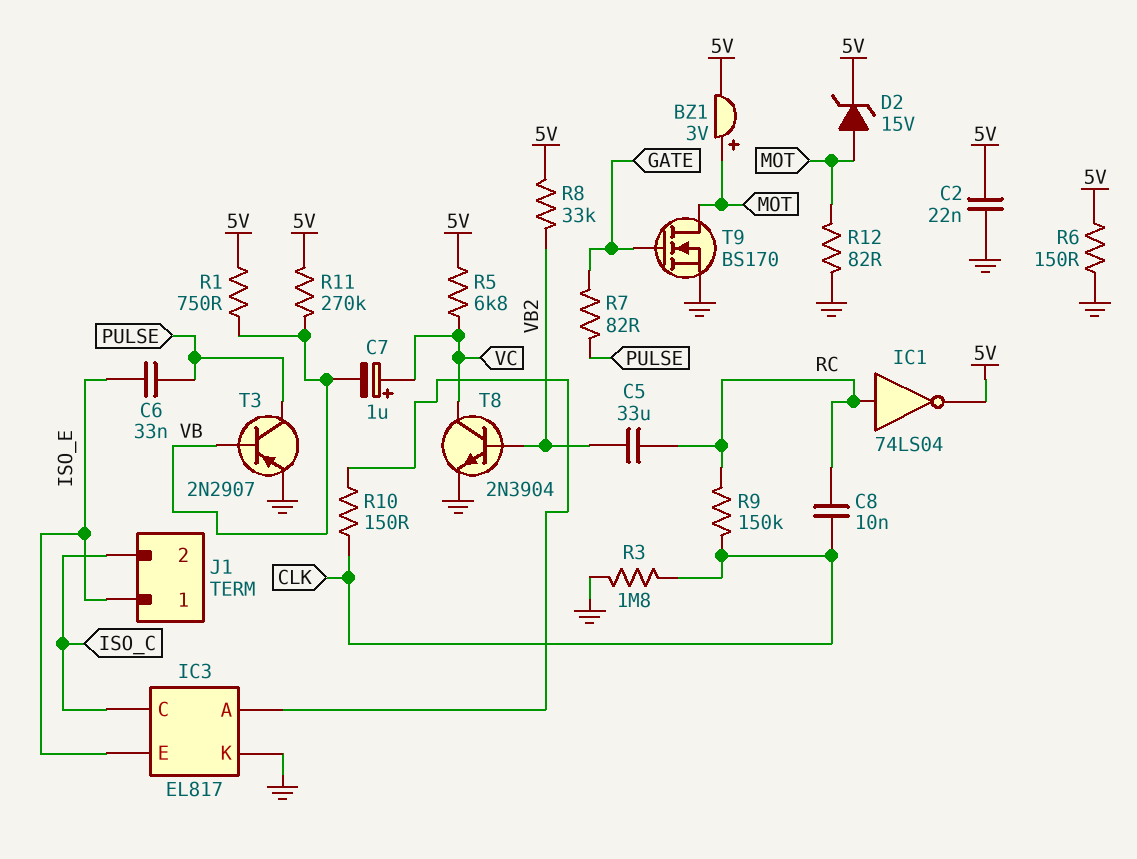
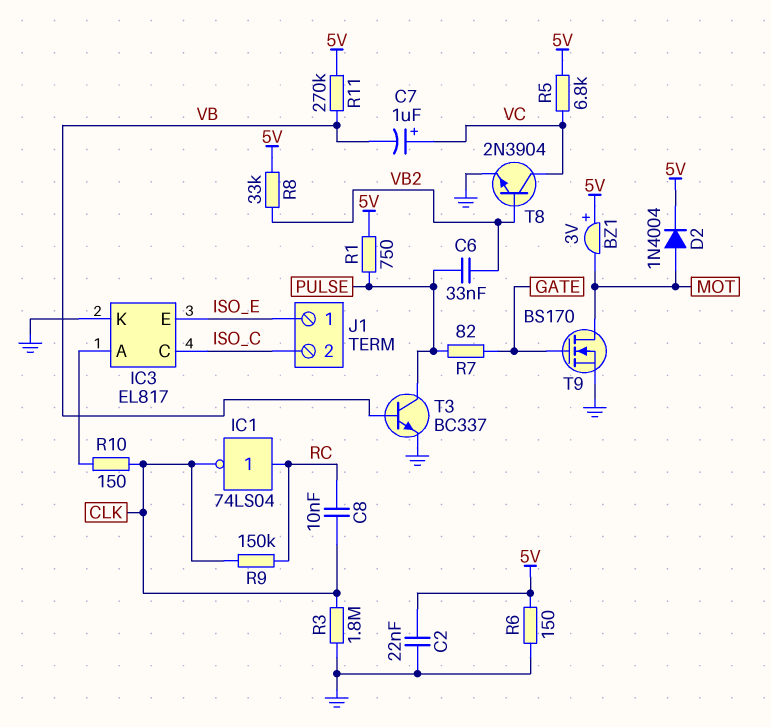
BZ1: buzzer 3V (plus MOT, minus 5V) -> buzzer 3V (plus 5V, minus MOT)
C5: 33uF (RC, VB2) -> none
C6: 33nF (ISO_E, PULSE) -> 33nF (PULSE, VB2)
D2: zener 15V (A MOT, K 5V) -> diode 1N4004 (A MOT, K 5V)
IC1: NOT 74LS04 (in RC, out 5V) -> NOT 74LS04 (in RC, out CLK)
R1: 750 (5V, VB) -> 750 (5V, PULSE)
R12: 82 (GND, MOT) -> none
T3: PNP 2N2907 (B VB, C PULSE, E GND) -> NPN BC337 (B VB, C PULSE, E GND)

